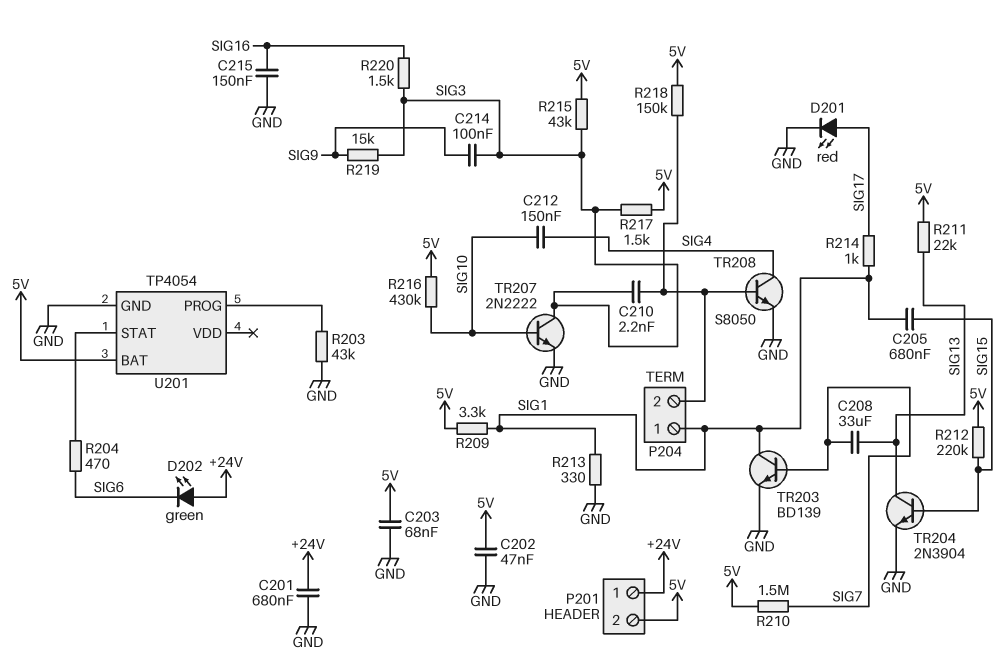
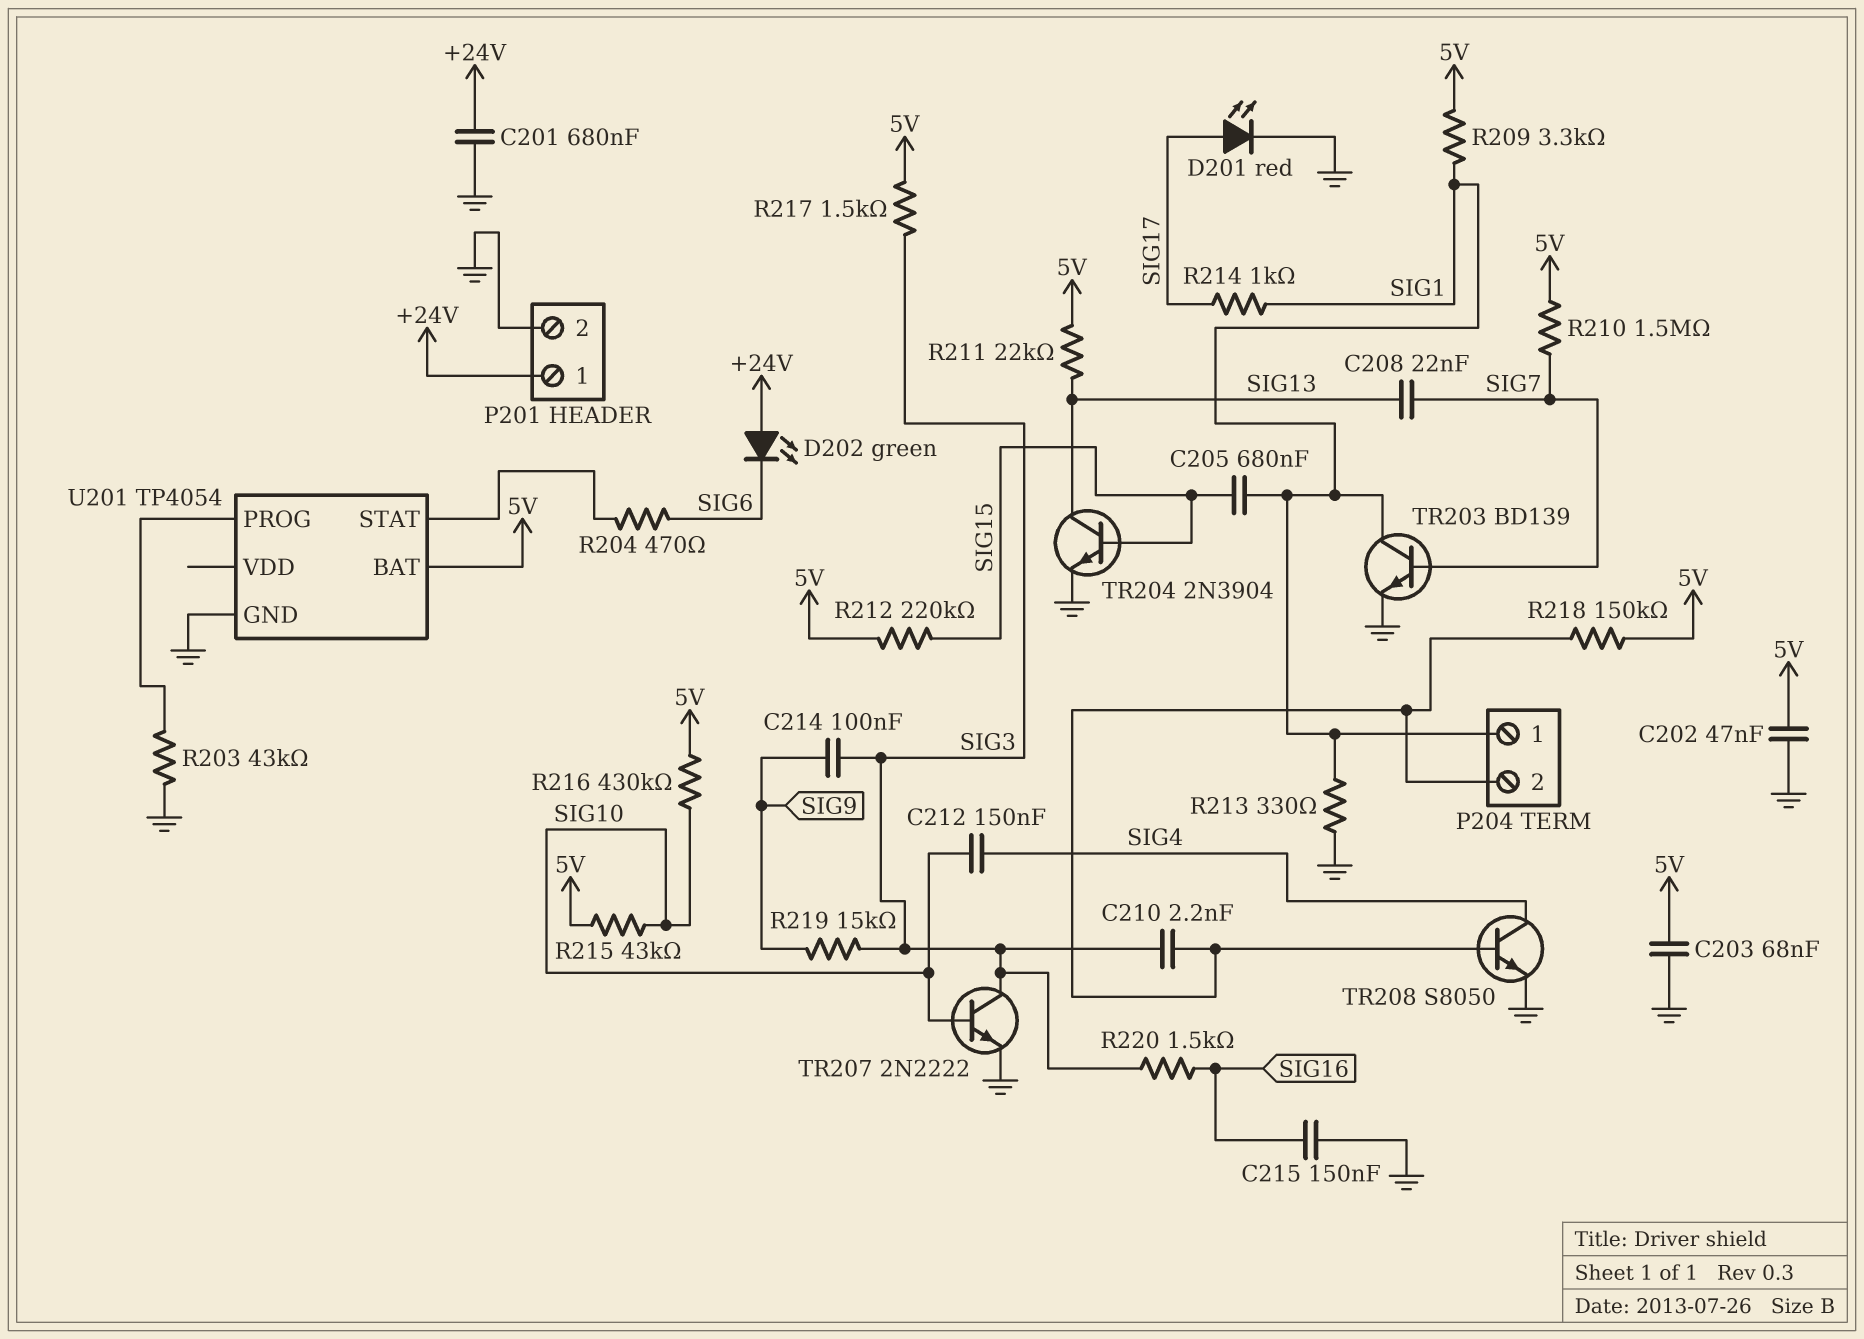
C208: 33uF (SIG7, SIG13) -> 22nF (SIG7, SIG13)
P201 pin 2: 5V -> GND
R215: 43k (5V, SIG3) -> 43k (5V, SIG10)

